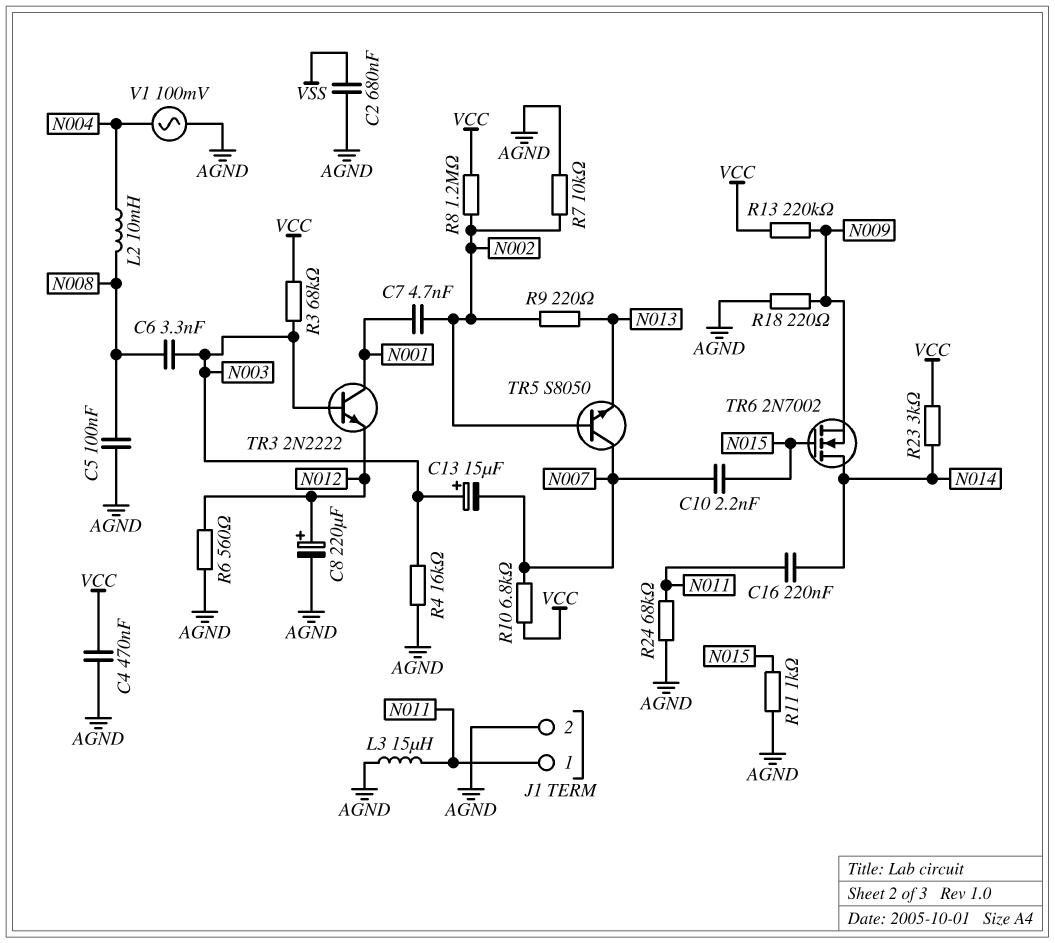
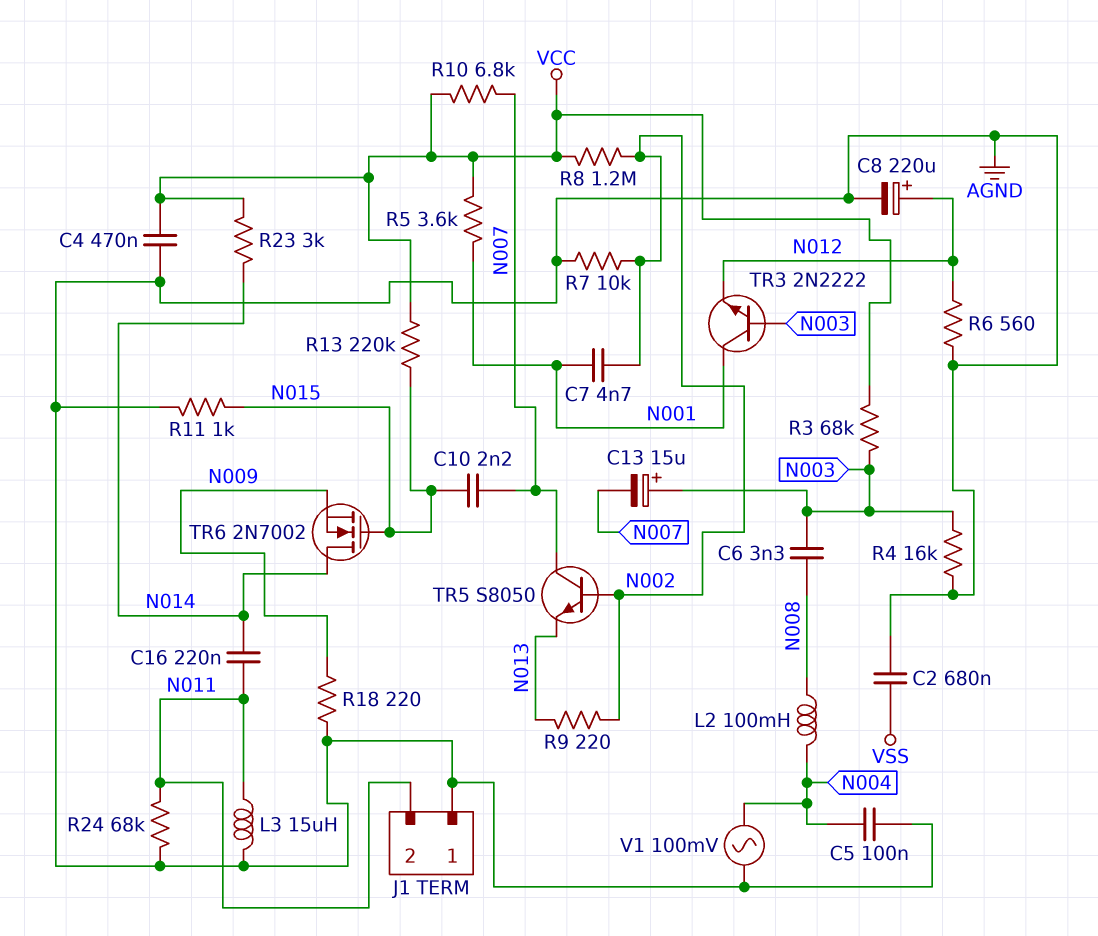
C5: 100nF (AGND, N008) -> 100nF (AGND, N004)
J1 pin 1: N011 -> AGND
J1 pin 2: AGND -> N011
L2: 10mH (N004, N008) -> 100mH (N004, N008)
R5: none -> 3.6k (N001, VCC)
R13: 220k (N009, VCC) -> 220k (N015, VCC)

